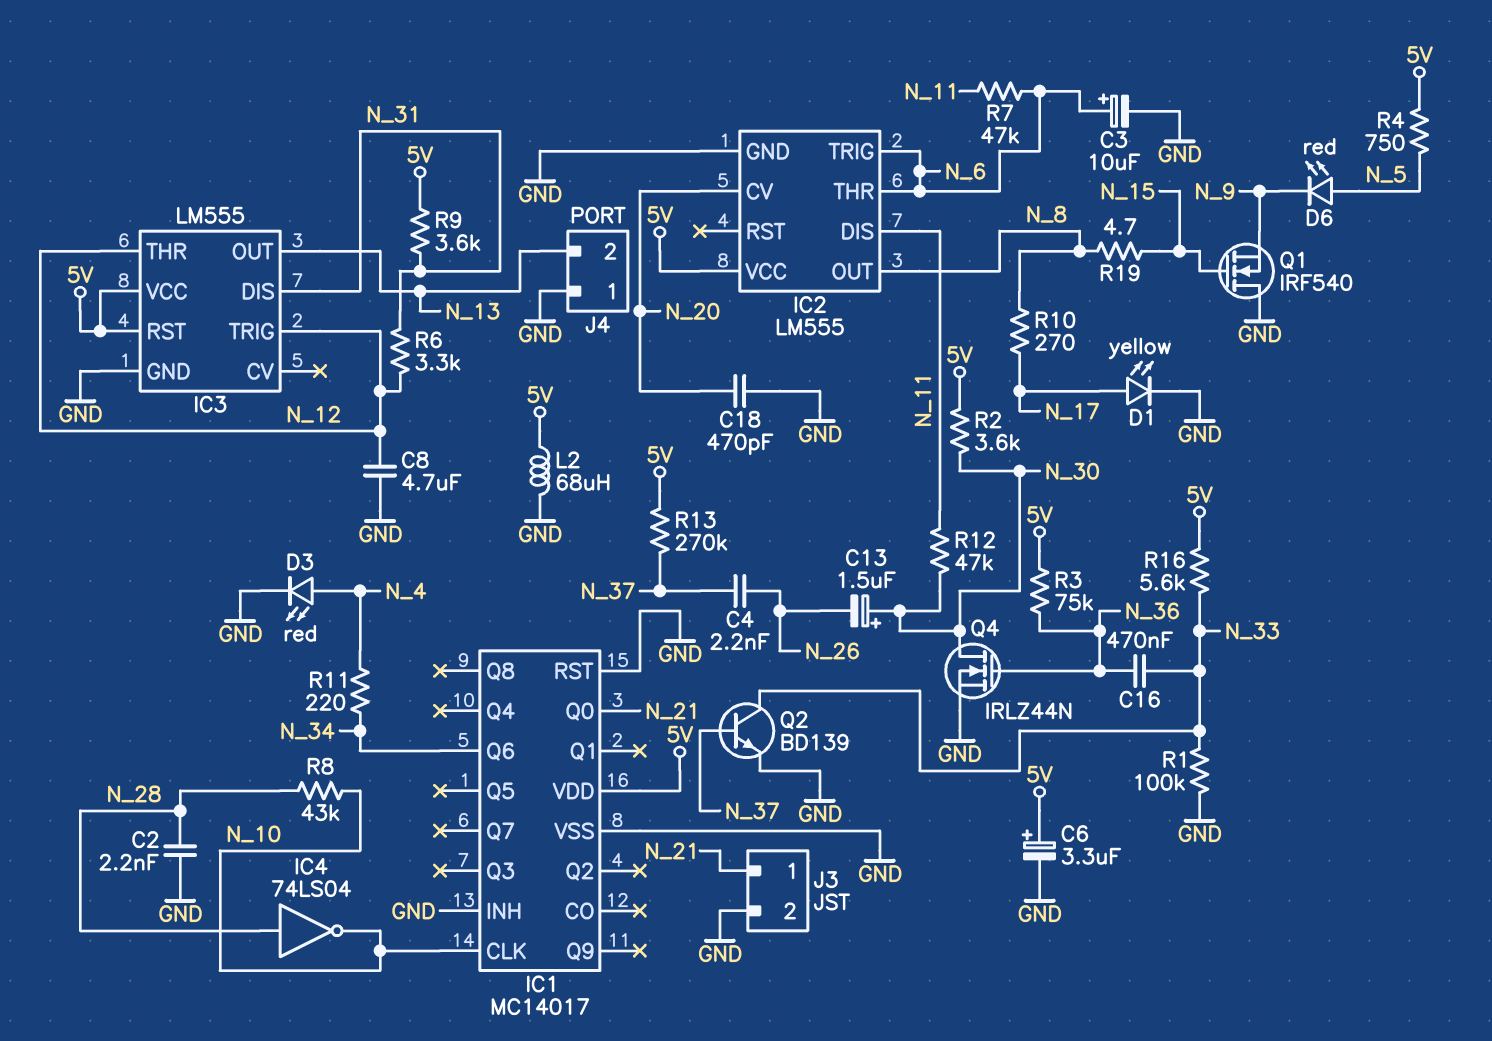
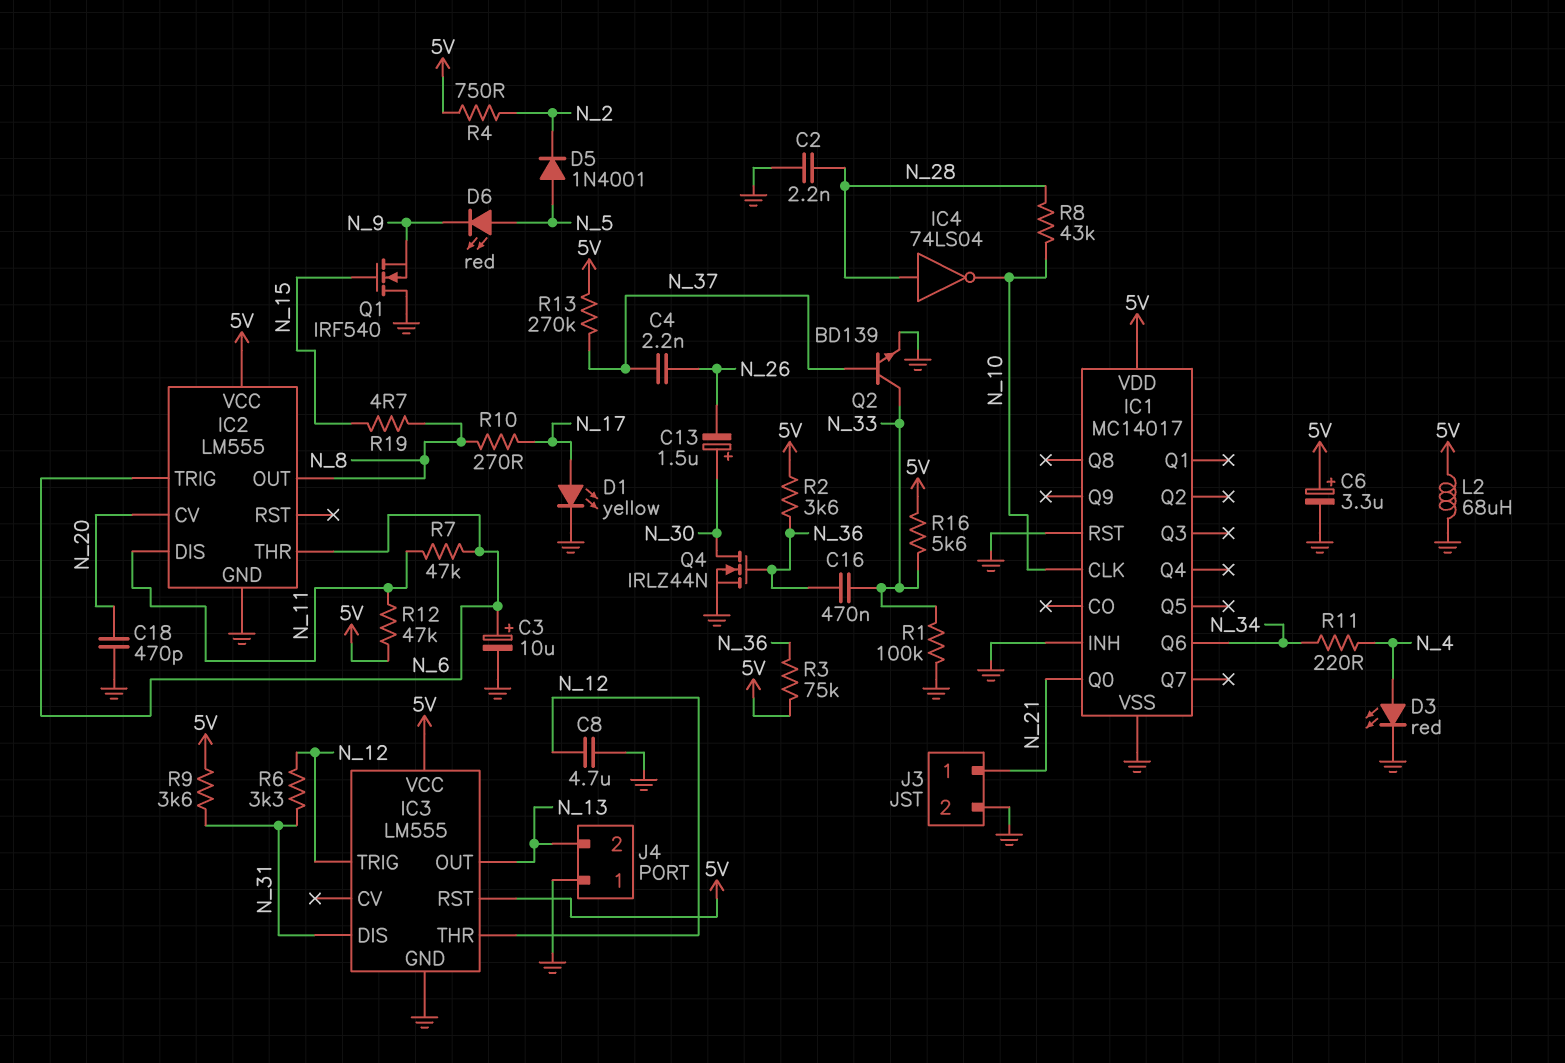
D5: none -> diode 1N4001 (A N_5, K N_2)
R2: 3.6k (5V, N_30) -> 3.6k (5V, N_36)
R4: 750 (5V, N_5) -> 750 (5V, N_2)
R12: 47k (N_11, N_30) -> 47k (5V, N_11)

